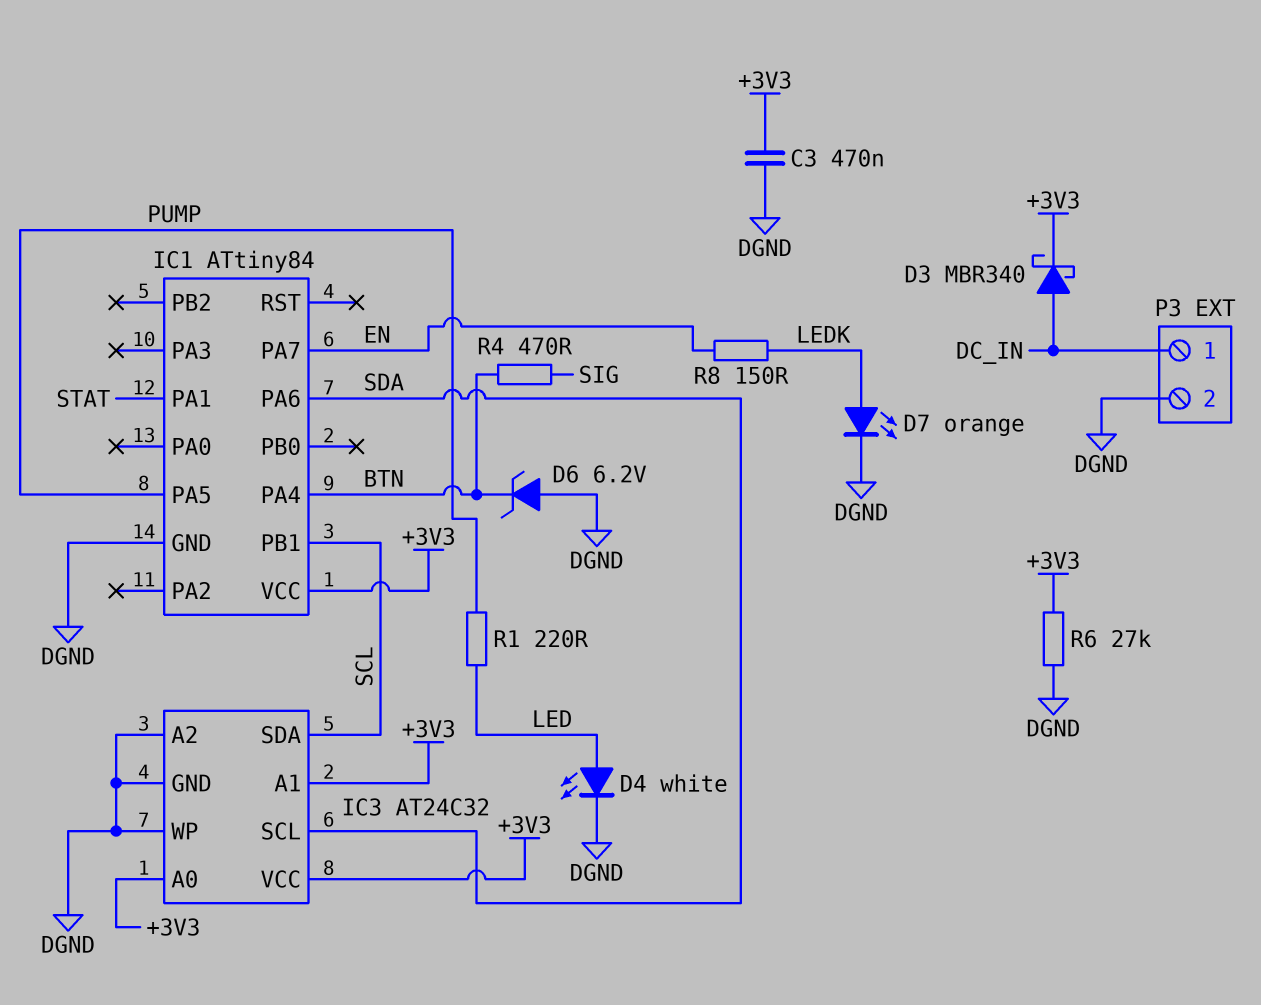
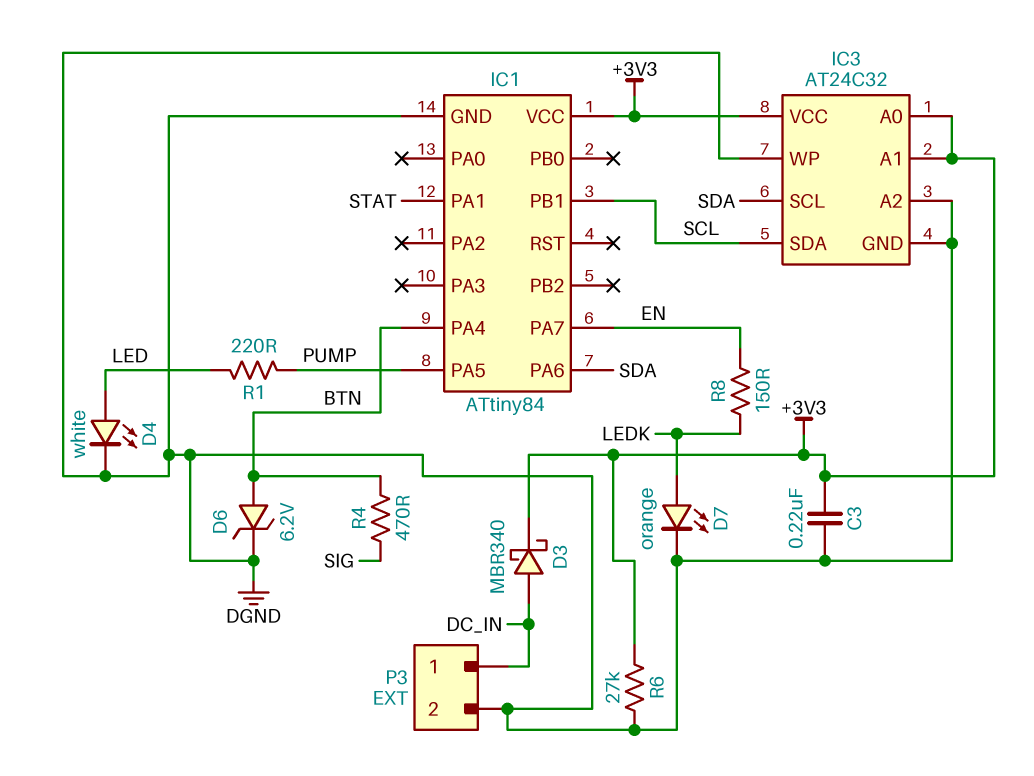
C3: 470nF (+3V3, DGND) -> 220nF (+3V3, DGND)
D6: zener 6.2V (A DGND, K BTN) -> zener 6.2V (A BTN, K DGND)

